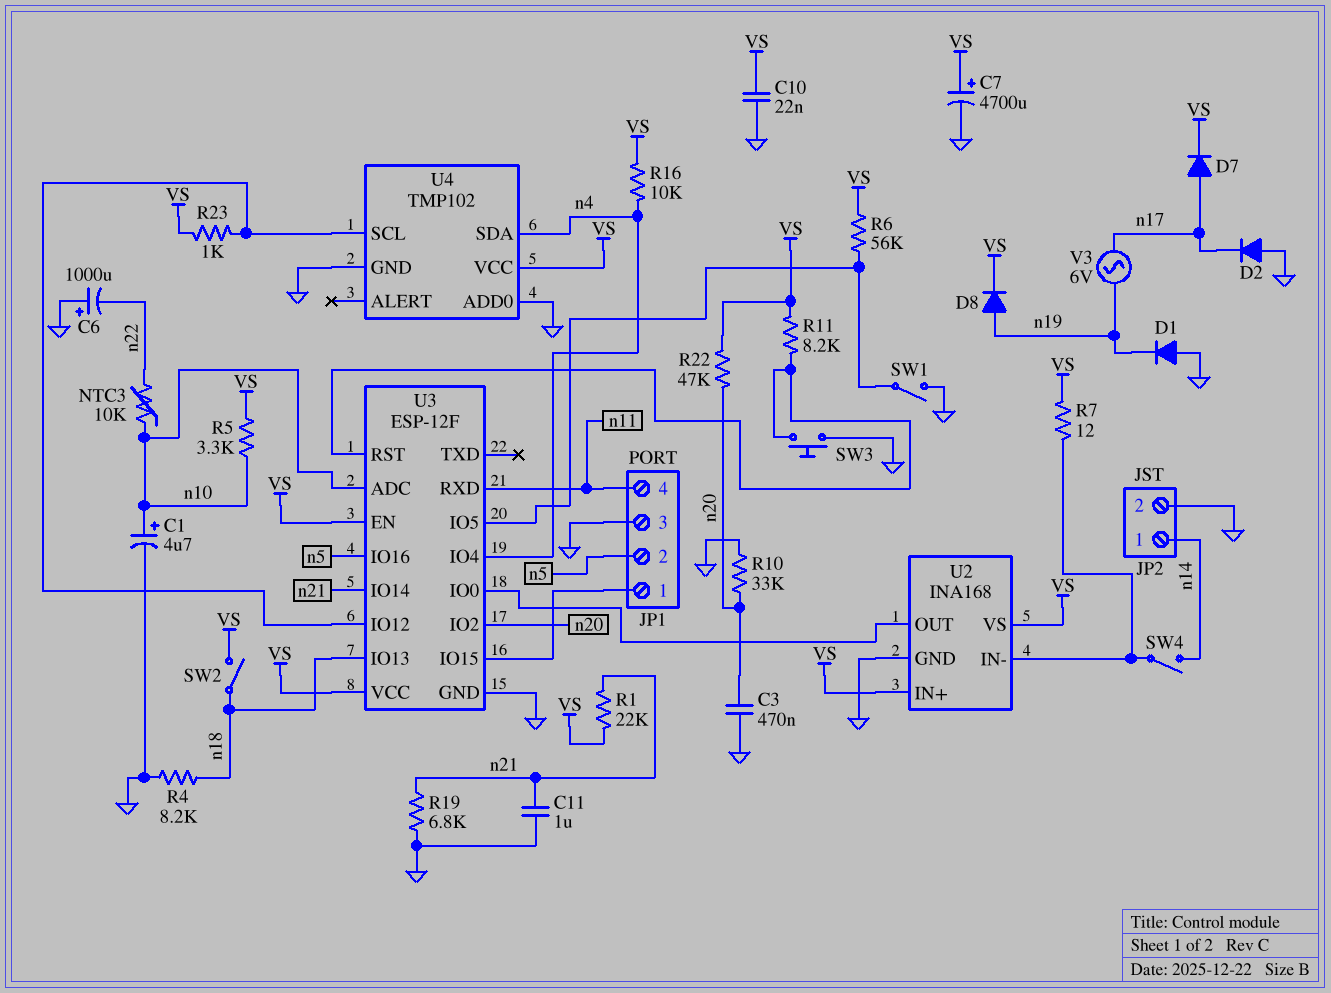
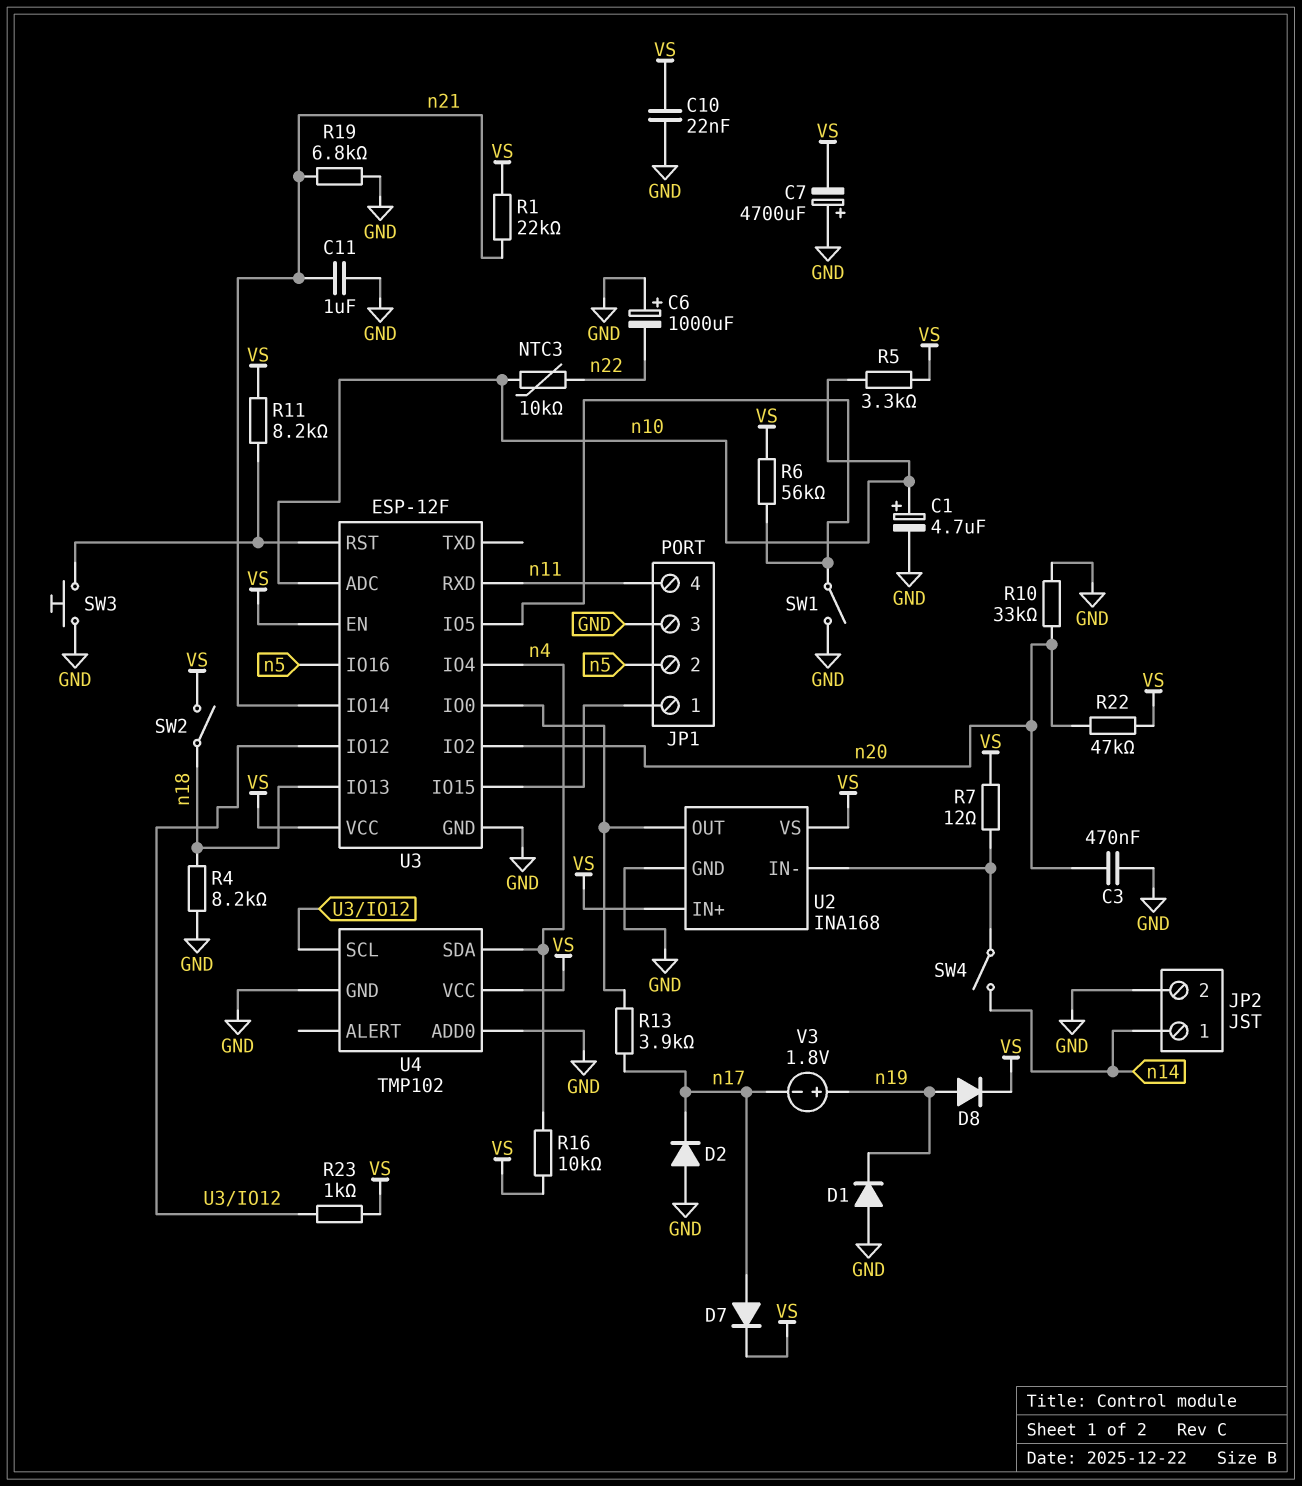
C7: 4700uF (plus VS, minus GND) -> 4700uF (plus GND, minus VS)
R13: none -> 3.9k (U2/OUT, n17)
V3: AC 6V (n17, n19) -> 1.8V (plus n19, minus n17)

